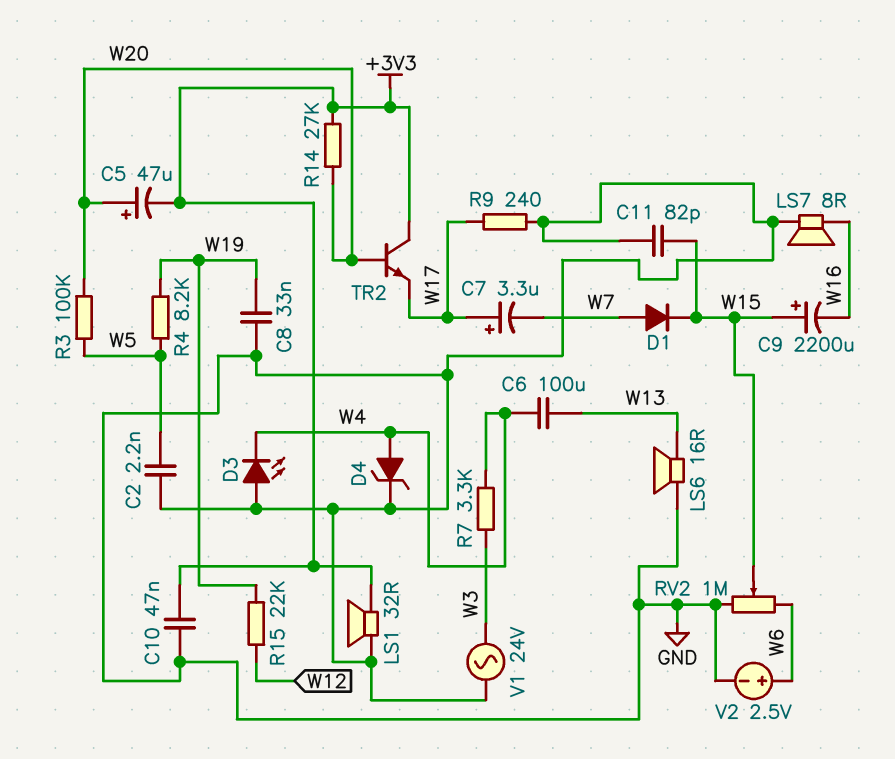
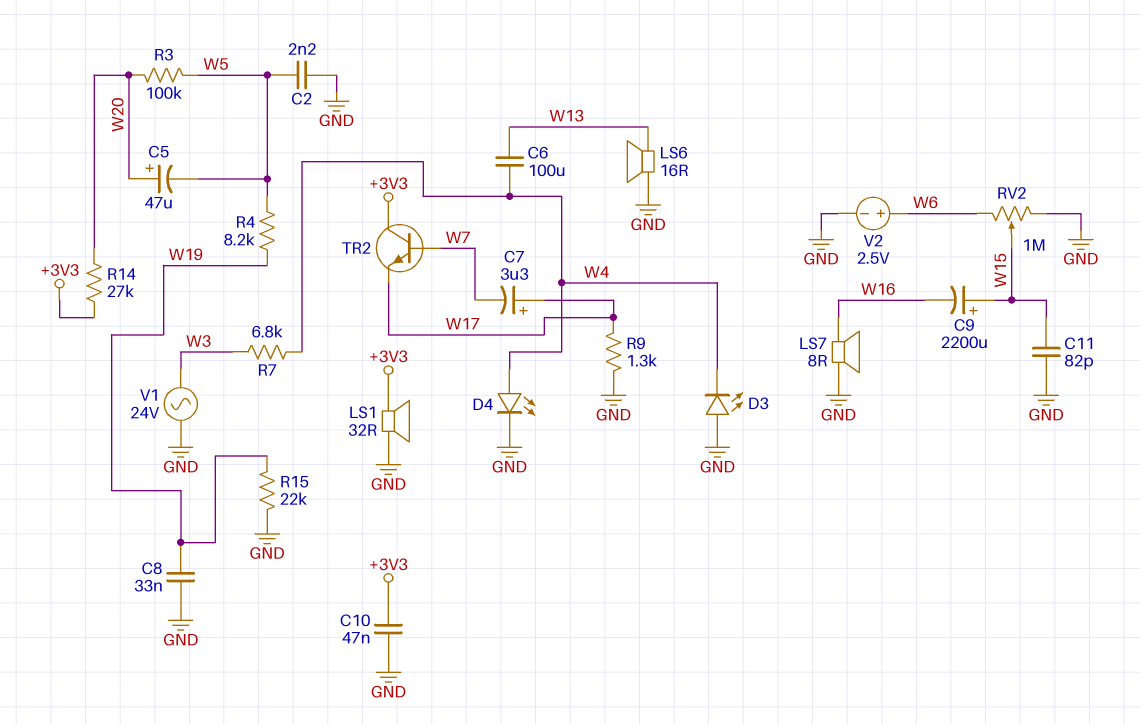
C5: 47uF (plus W20, minus +3V3) -> 47uF (plus W20, minus W5)
D1: diode (A W7, K W15) -> none
D4: zener (A W4, K GND) -> LED (A W4, K GND)
R7: 3.3k (W3, W4) -> 6.8k (W3, W4)
R9: 240 (GND, W17) -> 1.3k (GND, W17)
R15: 22k (W12, W19) -> 22k (GND, W19)
TR2: NPN (B W20, C +3V3, E W17) -> NPN (B W7, C +3V3, E W17)

